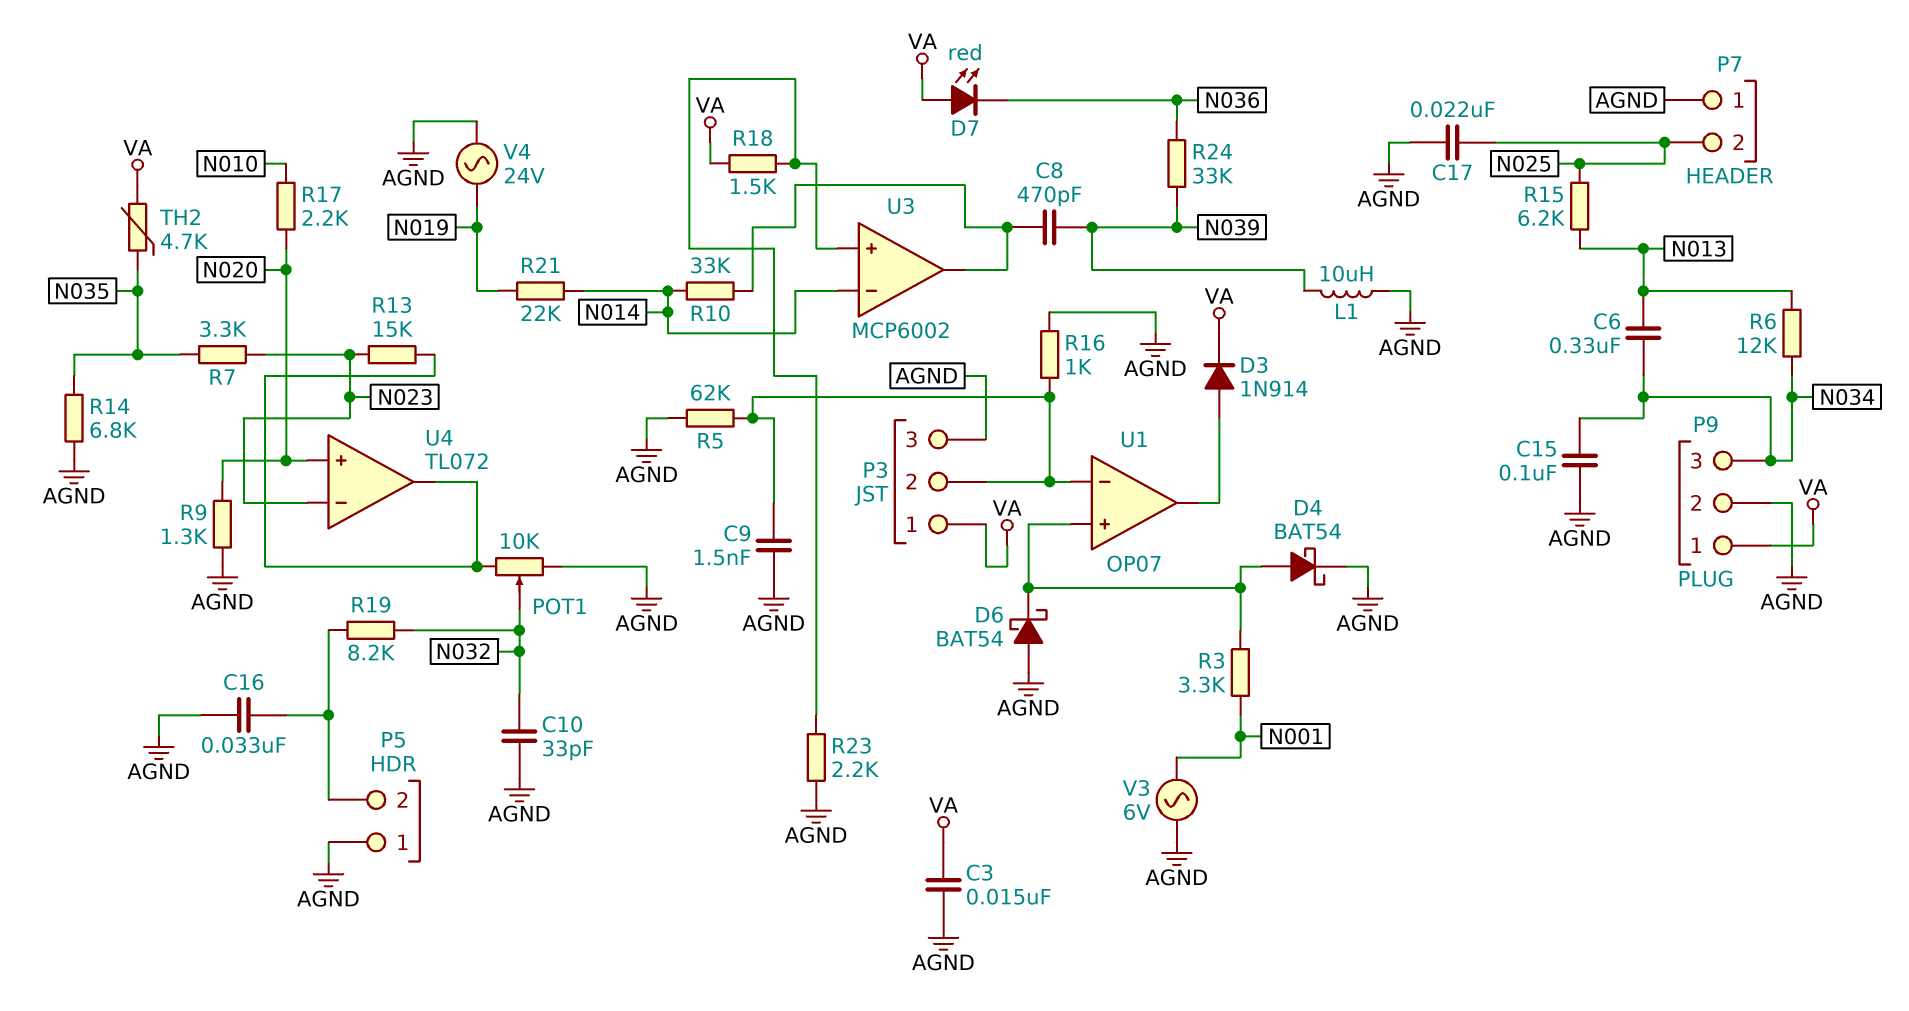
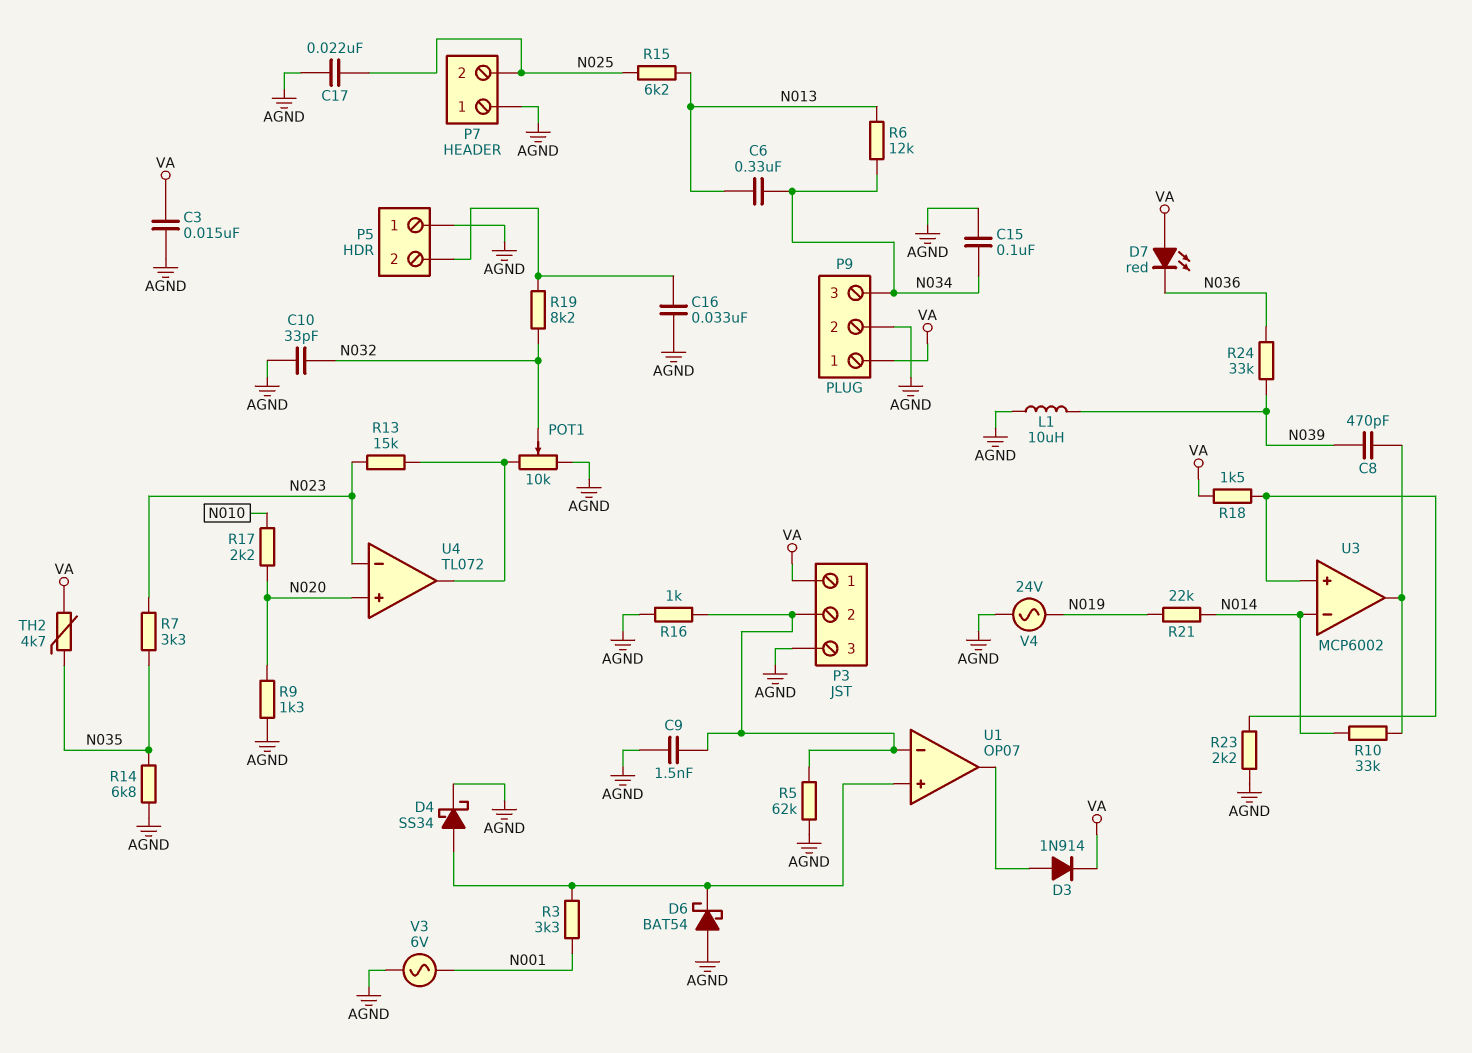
D4: schottky BAT54 (A U1/in+, K AGND) -> schottky SS34 (A U1/in+, K AGND)

